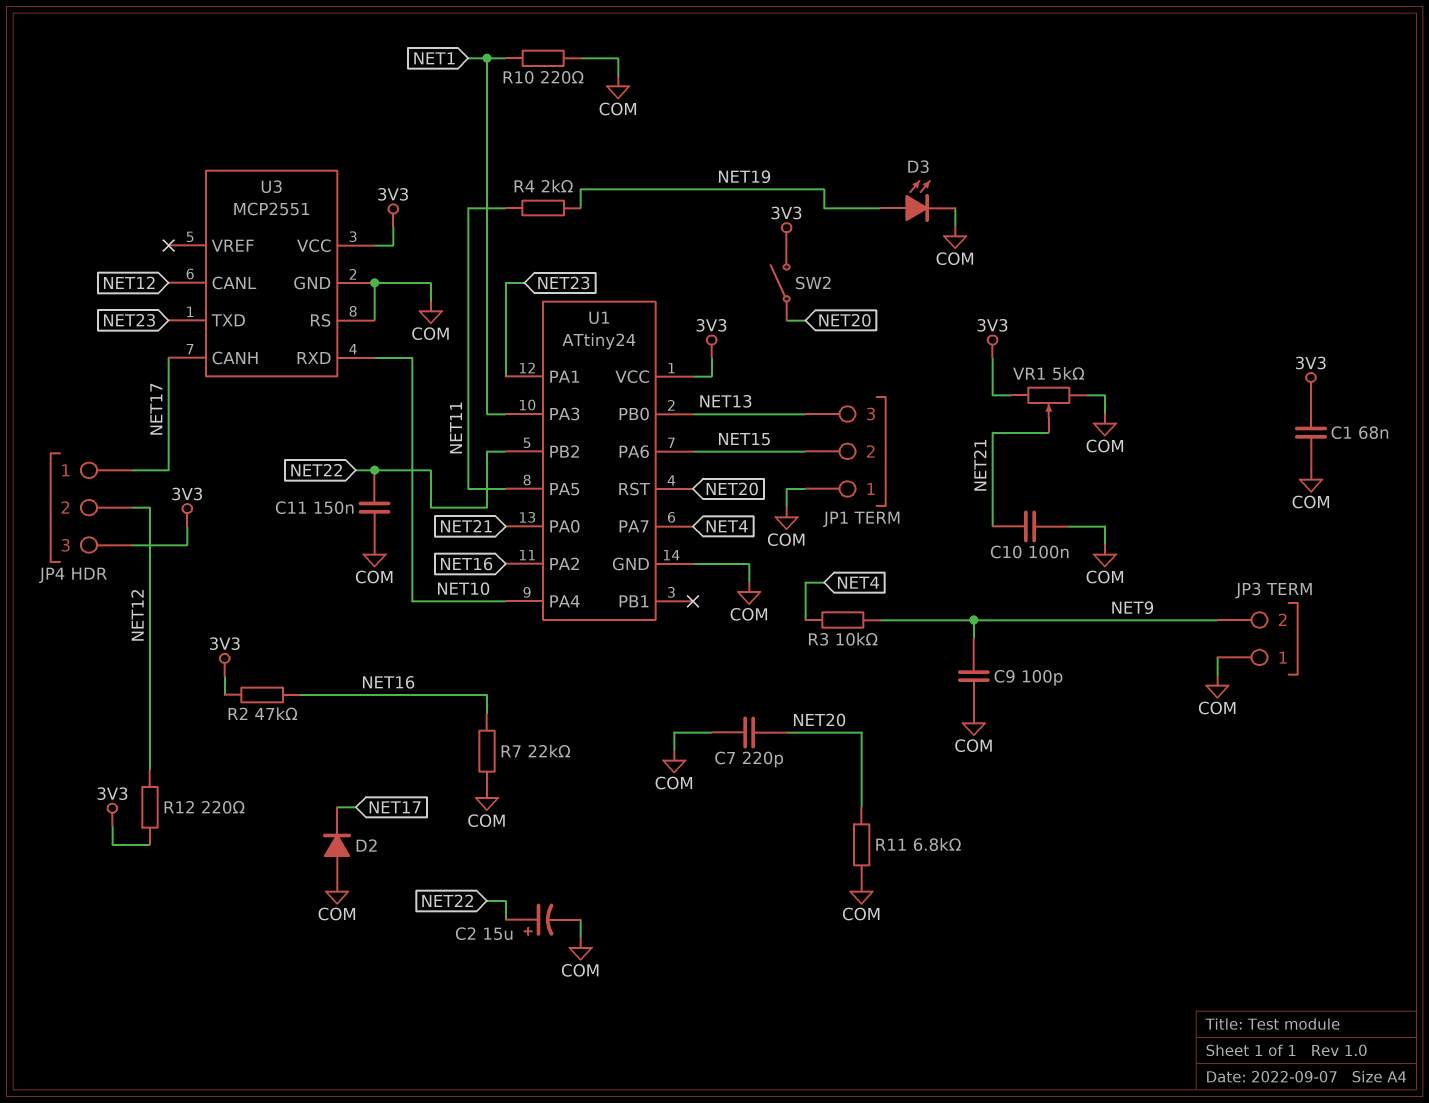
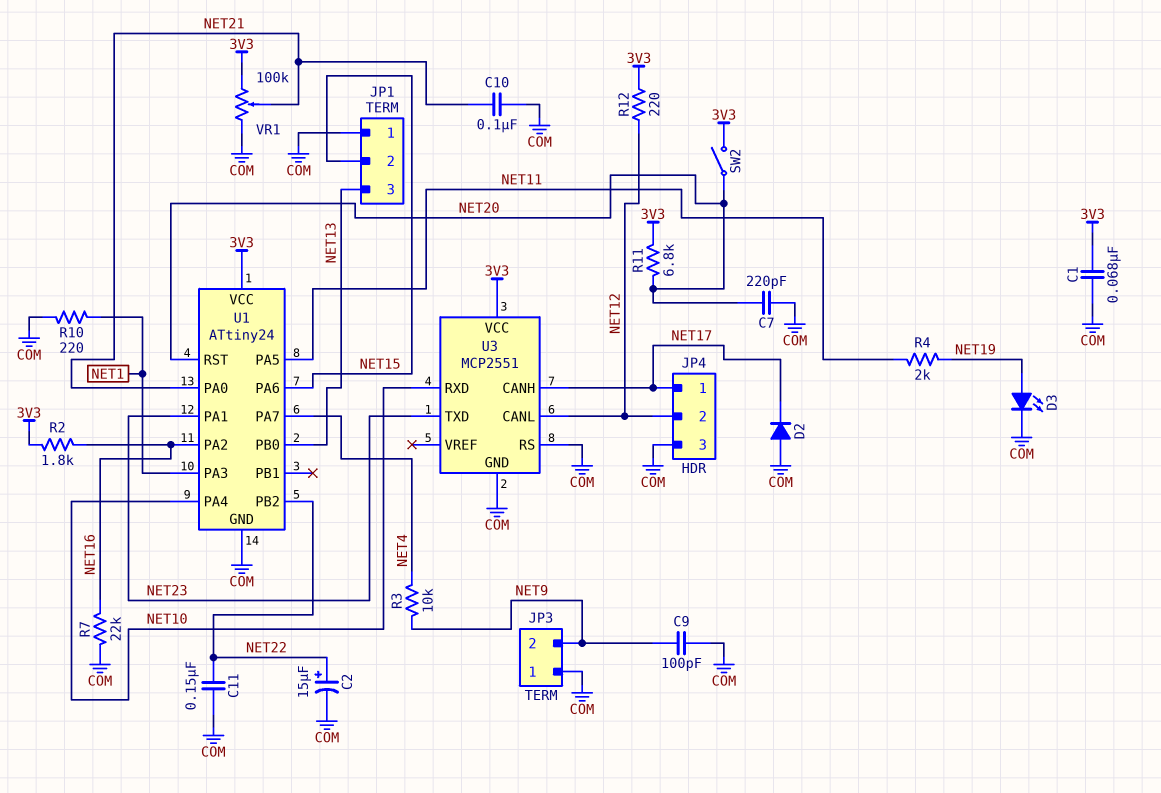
JP4 pin 3: 3V3 -> COM
R2: 47k (3V3, NET16) -> 1.8k (3V3, NET16)
R11: 6.8k (COM, NET20) -> 6.8k (3V3, NET20)
VR1: 5k (3V3, COM, wiper NET21) -> 100k (3V3, COM, wiper NET21)

